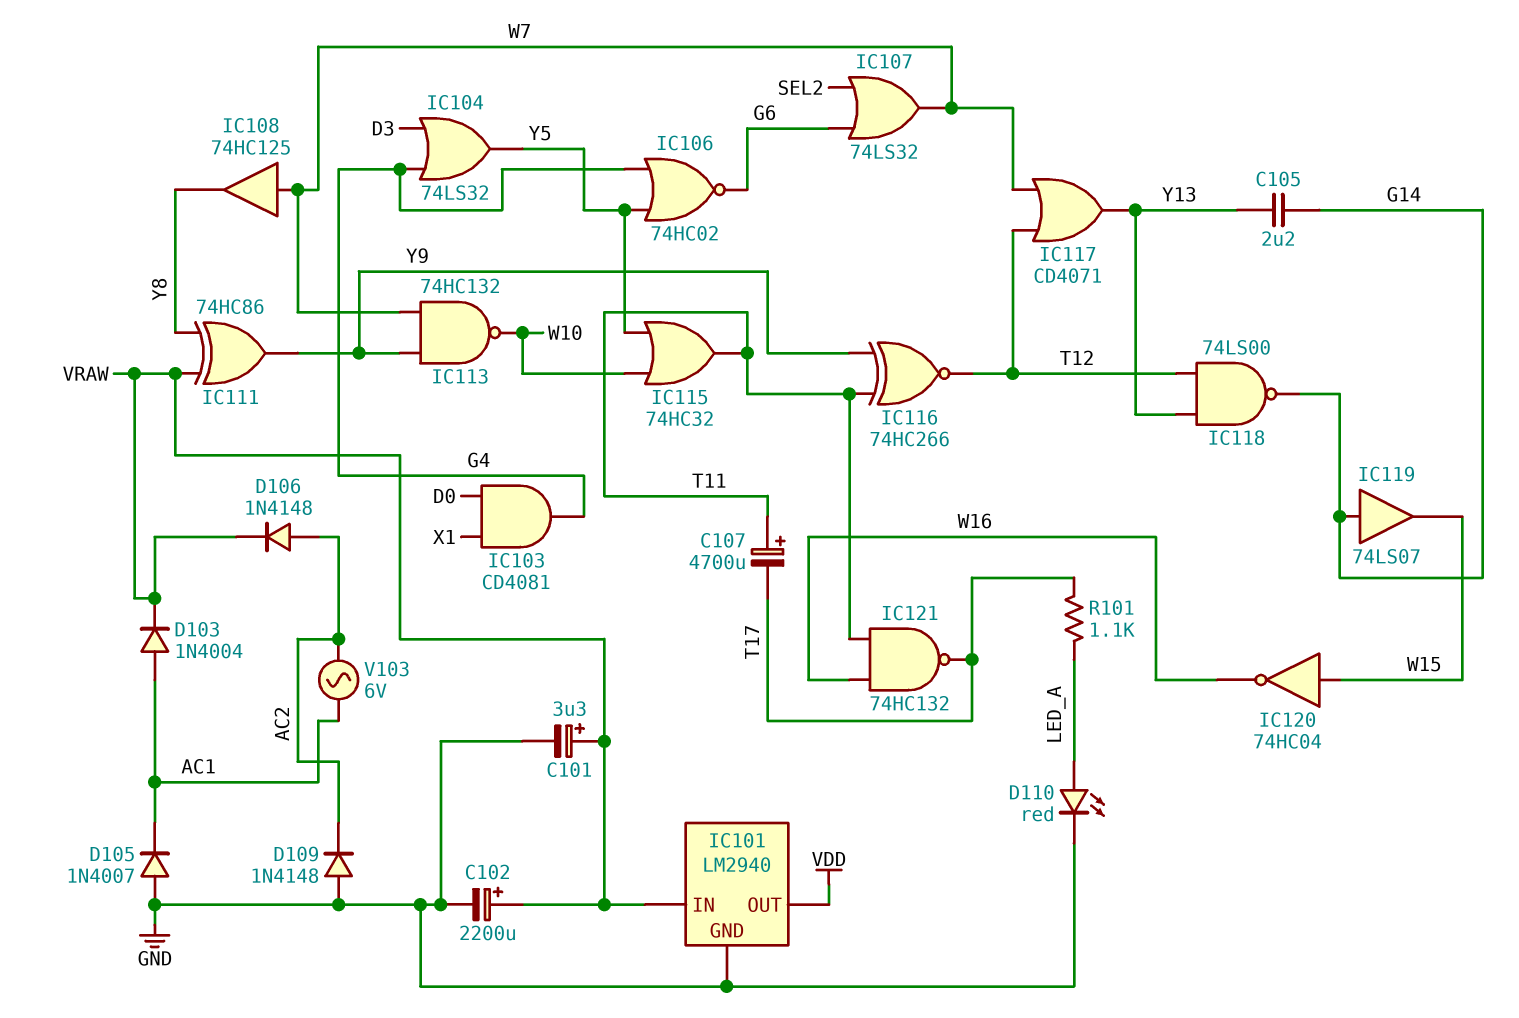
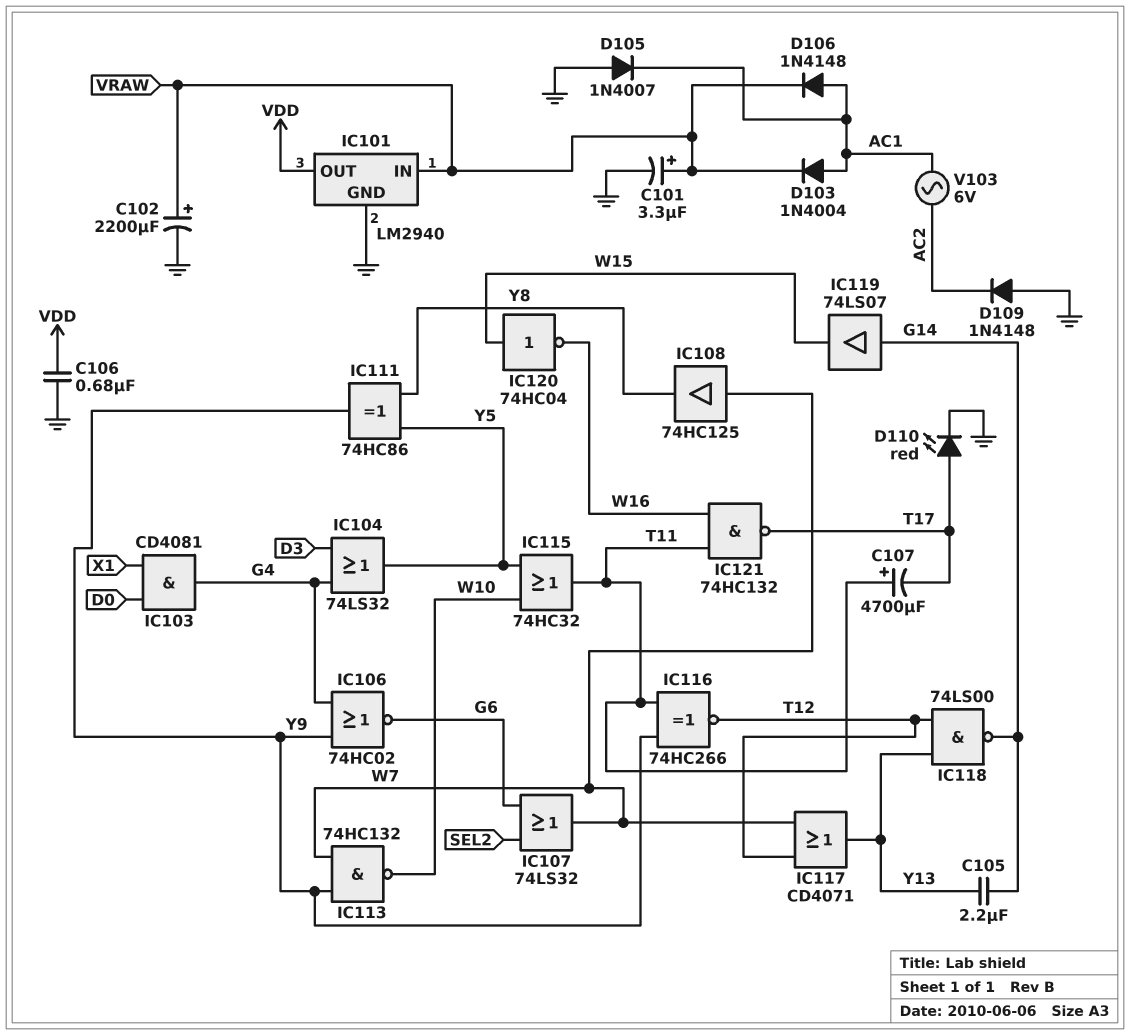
C106: none -> 680nF (GND, VDD)
D106: diode 1N4148 (A AC2, K VRAW) -> diode 1N4148 (A AC1, K VRAW)
D110: LED red (A LED_A, K GND) -> LED red (A T17, K GND)
IC106: NOR 74HC02 (in G4, in Y5, out G6) -> NOR 74HC02 (in G4, in Y9, out G6)
IC111: XOR 74HC86 (in VRAW, in Y8, out Y9) -> XOR 74HC86 (in Y5, in Y8, out Y9)
R101: 1.1k (LED_A, T17) -> none

